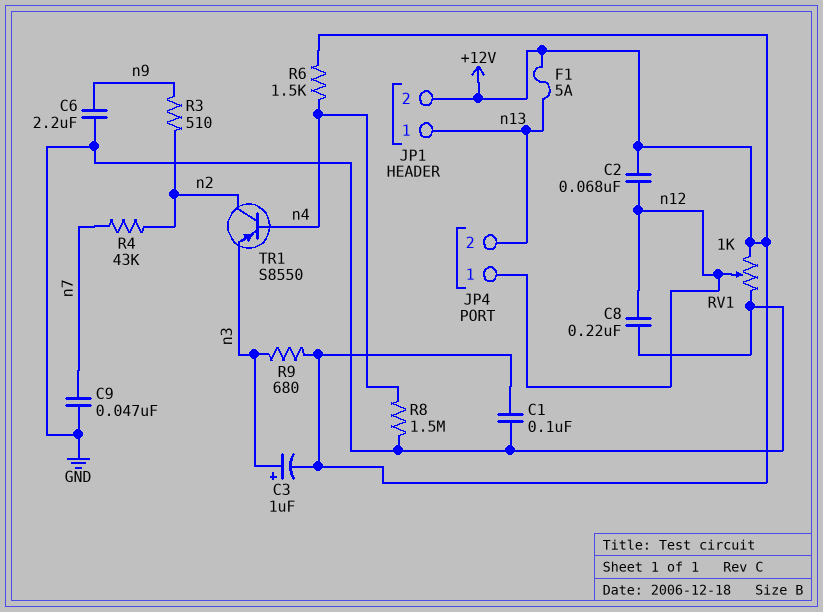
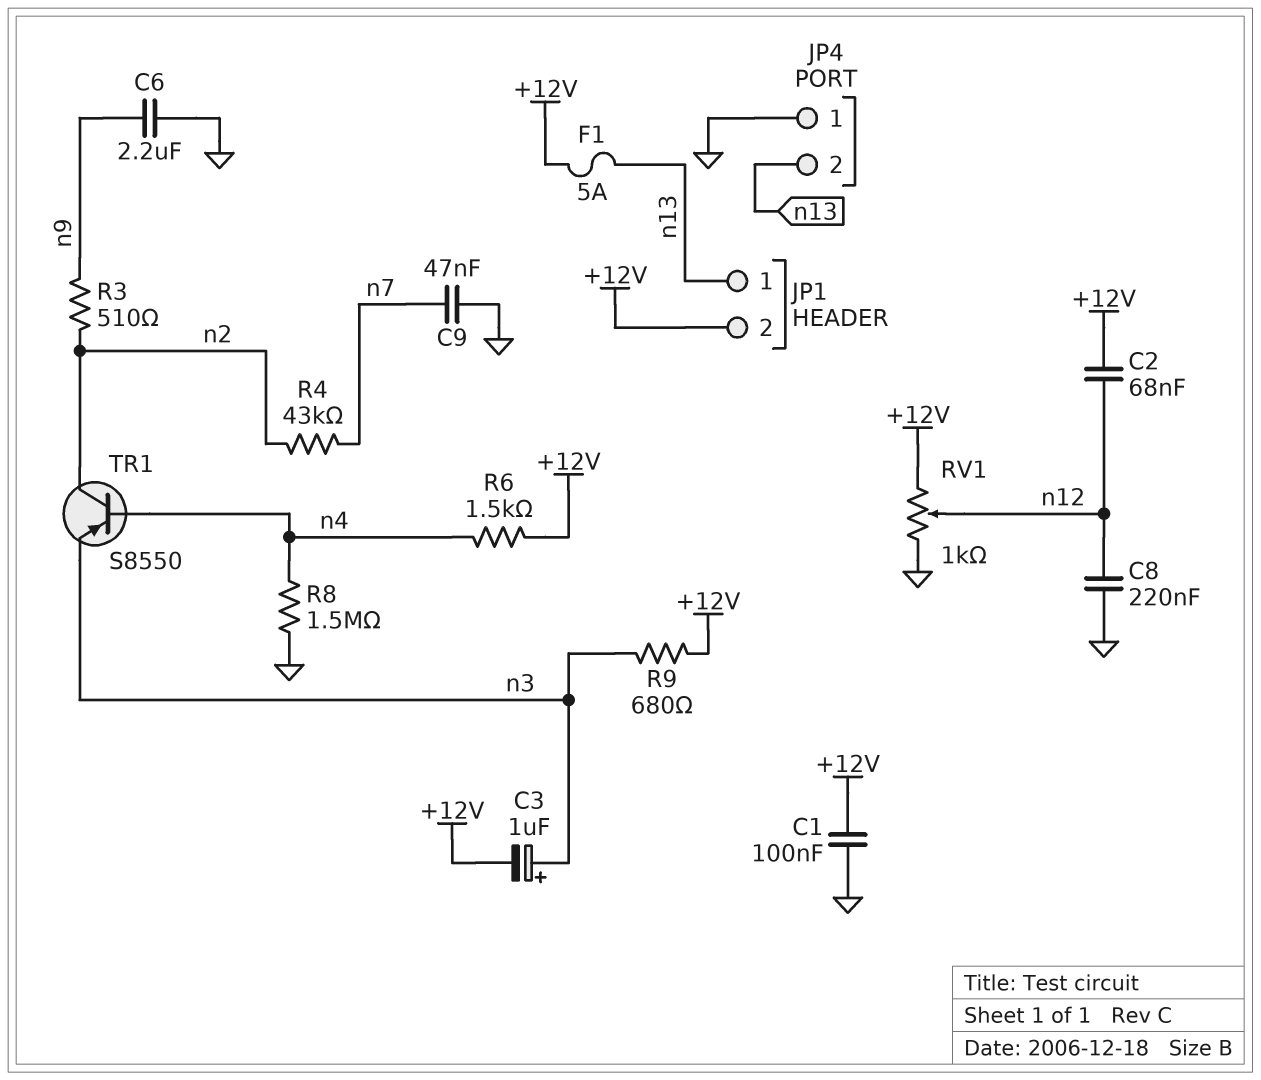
JP4 pin 1: n12 -> GND

